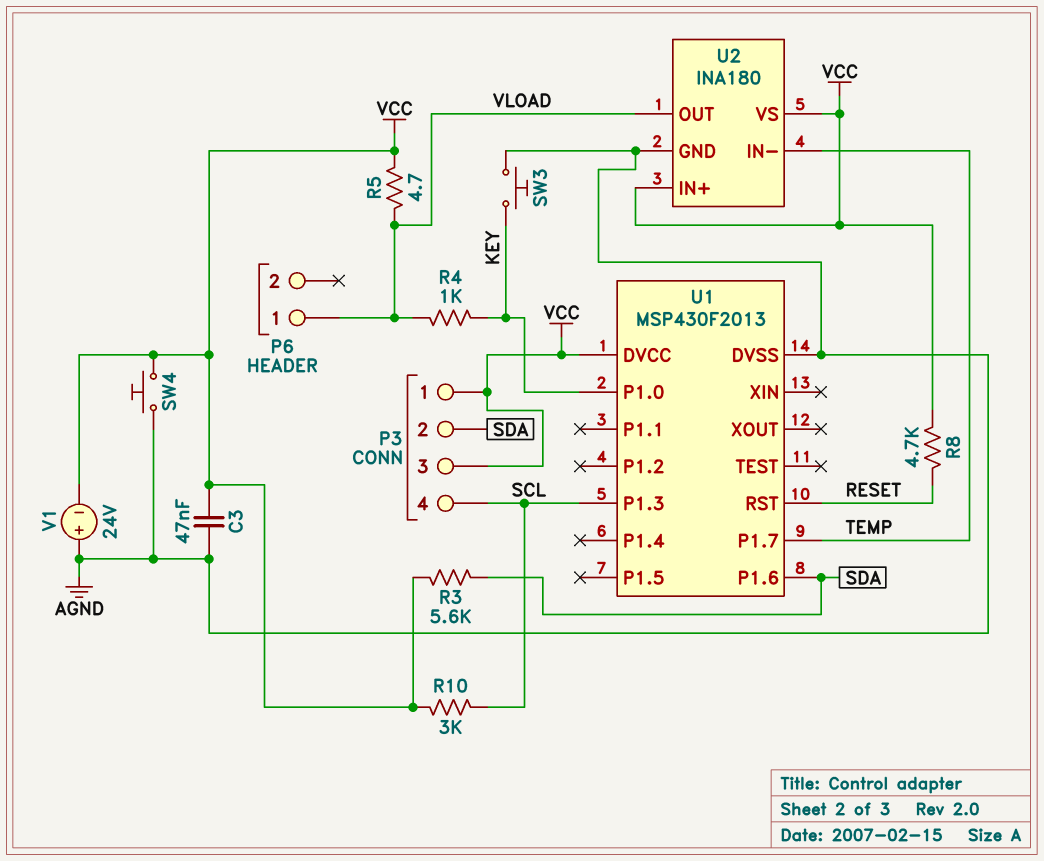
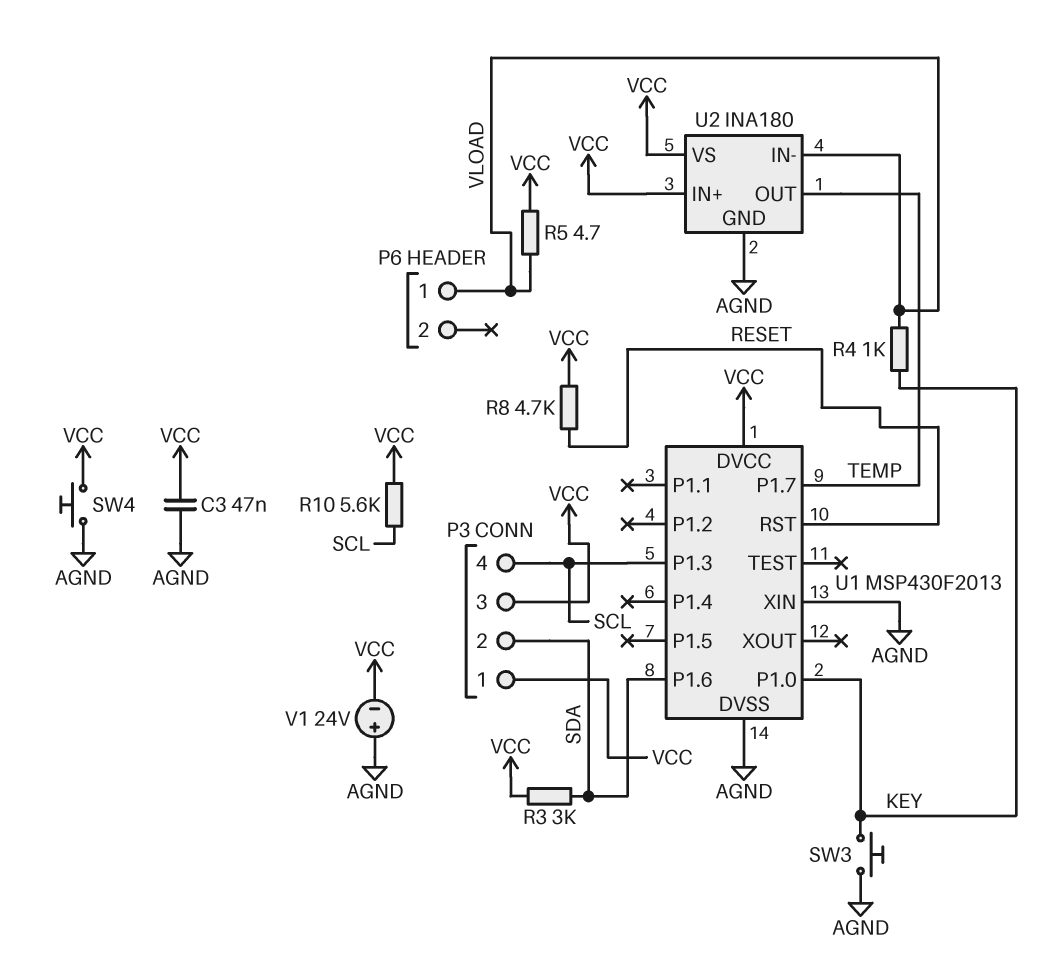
R3: 5.6k (SDA, VCC) -> 3k (SDA, VCC)
R10: 3k (SCL, VCC) -> 5.6k (SCL, VCC)
U1 pin XIN: none -> AGND
U2 pin IN-: TEMP -> VLOAD
U2 pin OUT: VLOAD -> TEMP

